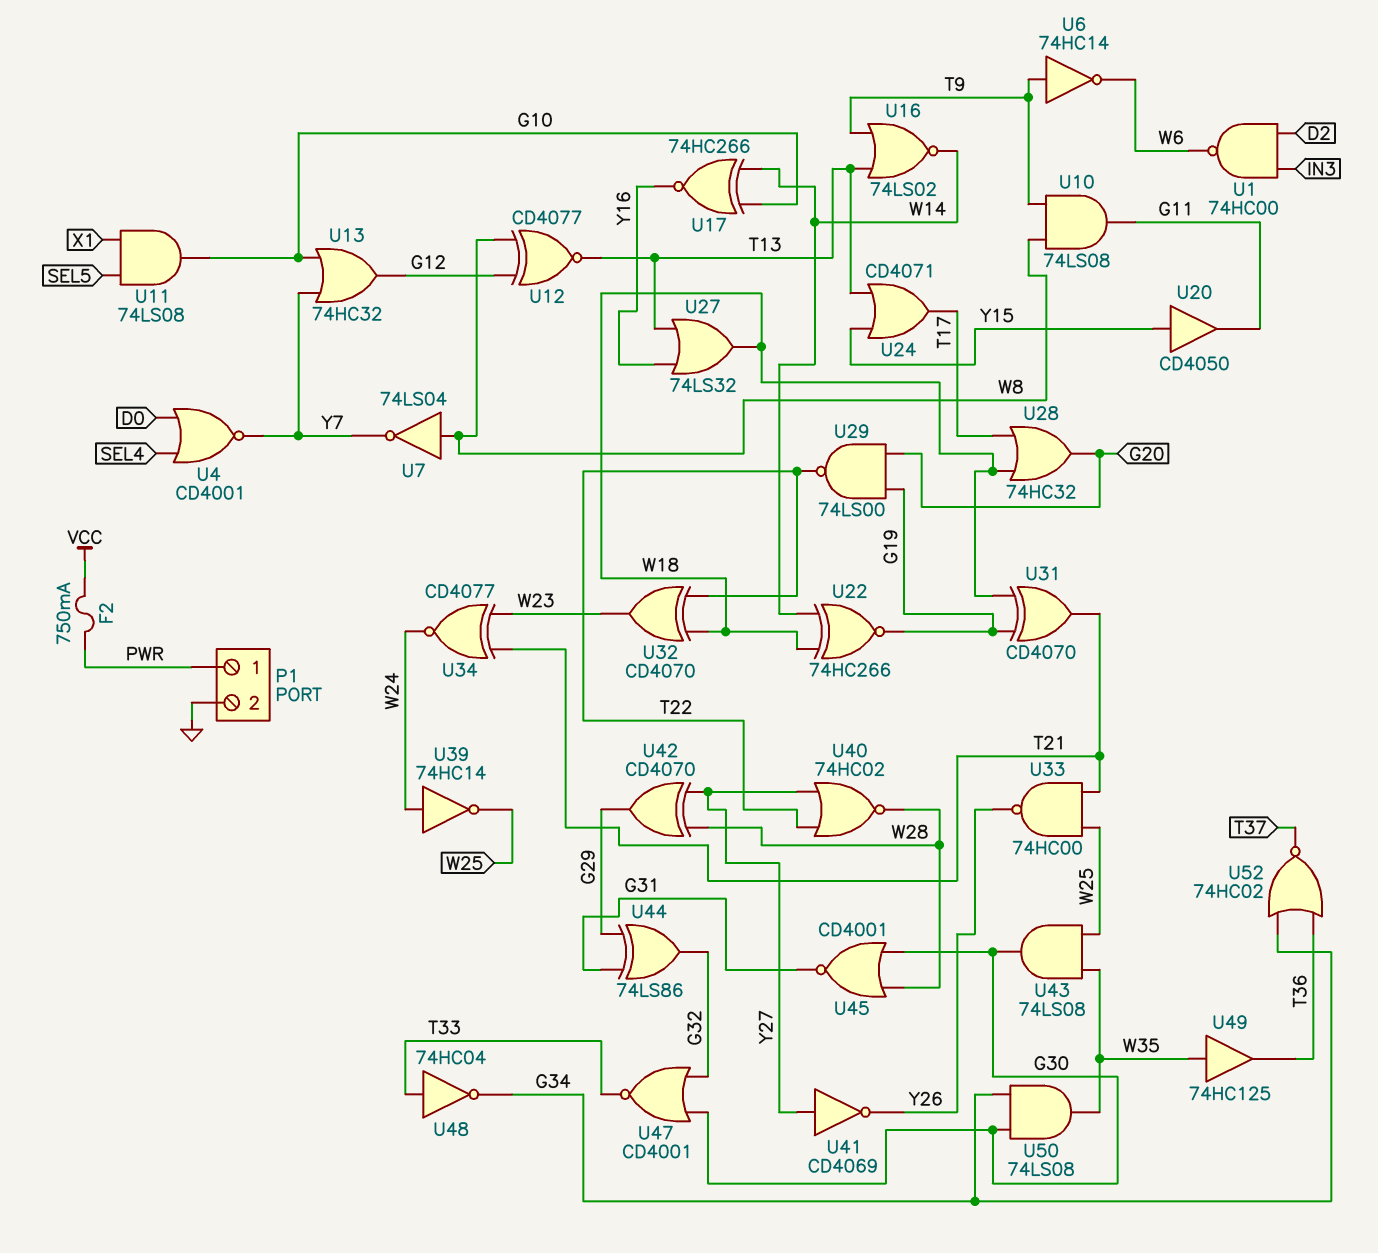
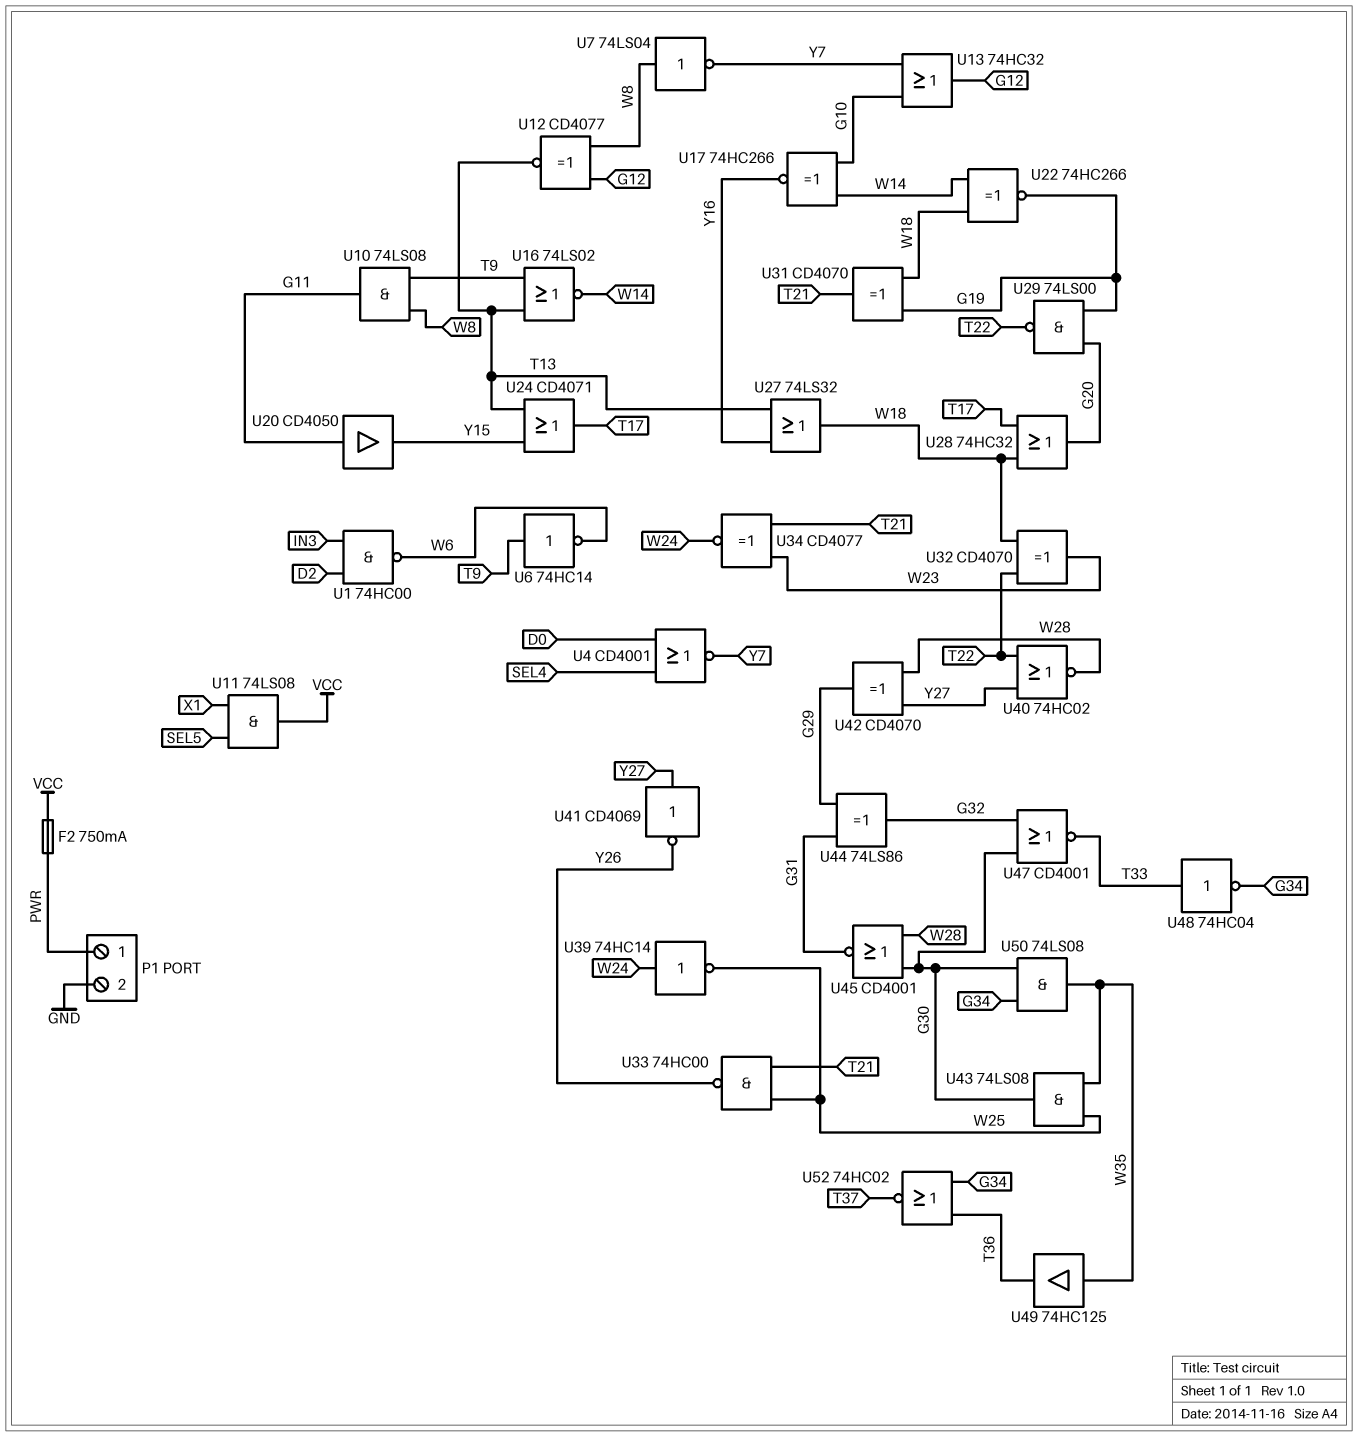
U11: AND 74LS08 (in SEL5, in X1, out G10) -> AND 74LS08 (in SEL5, in X1, out VCC)
U20: buffer CD4050 (in Y15, out G11) -> buffer CD4050 (in G11, out Y15)

